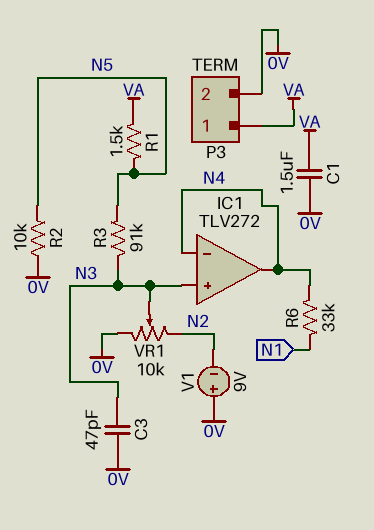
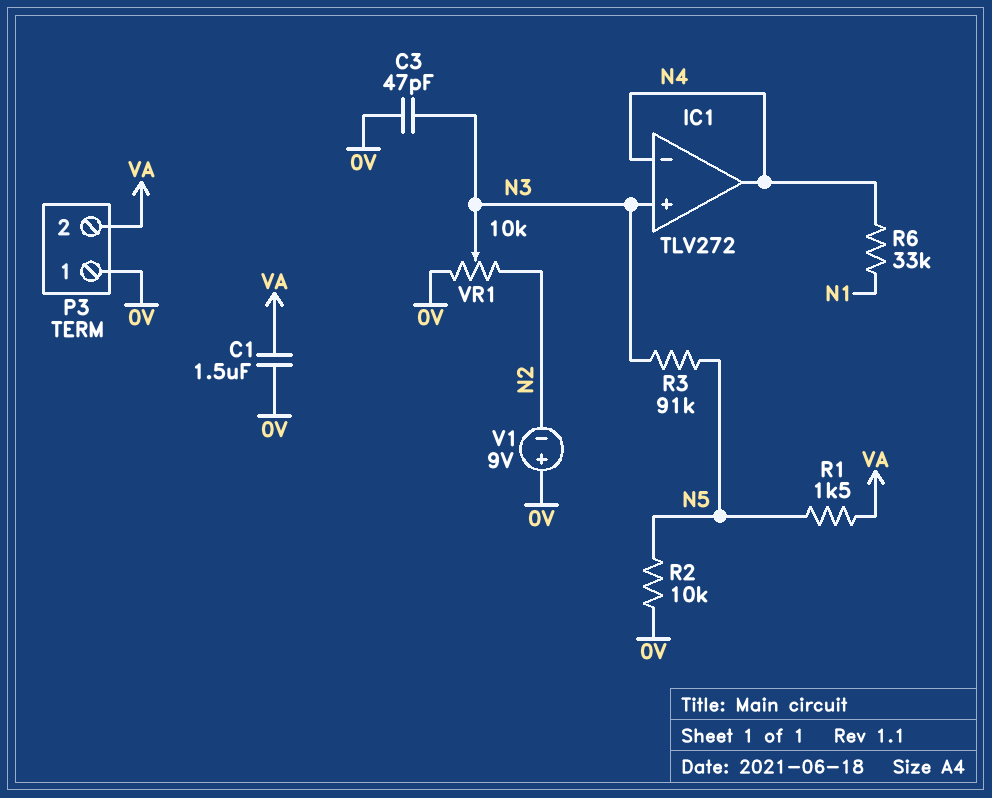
P3 pin 1: VA -> 0V
P3 pin 2: 0V -> VA

